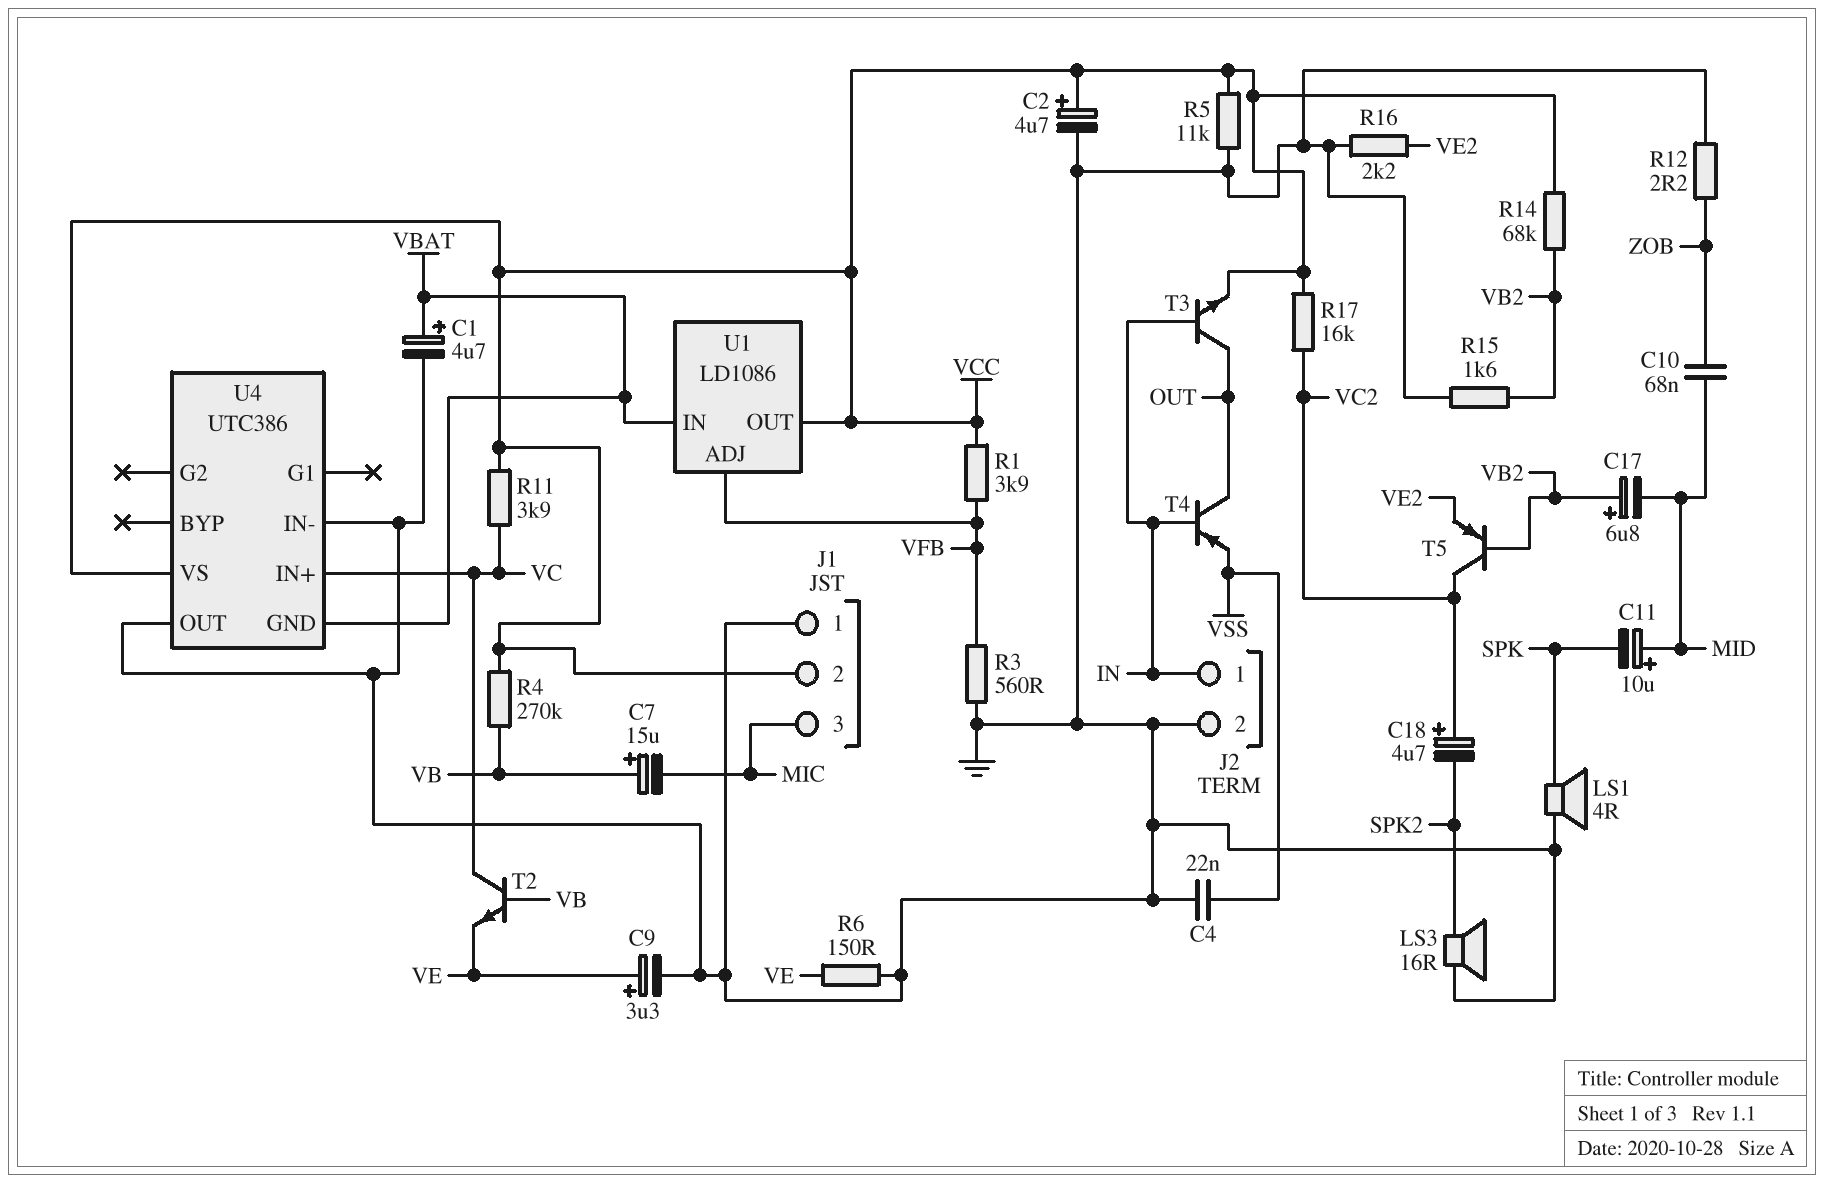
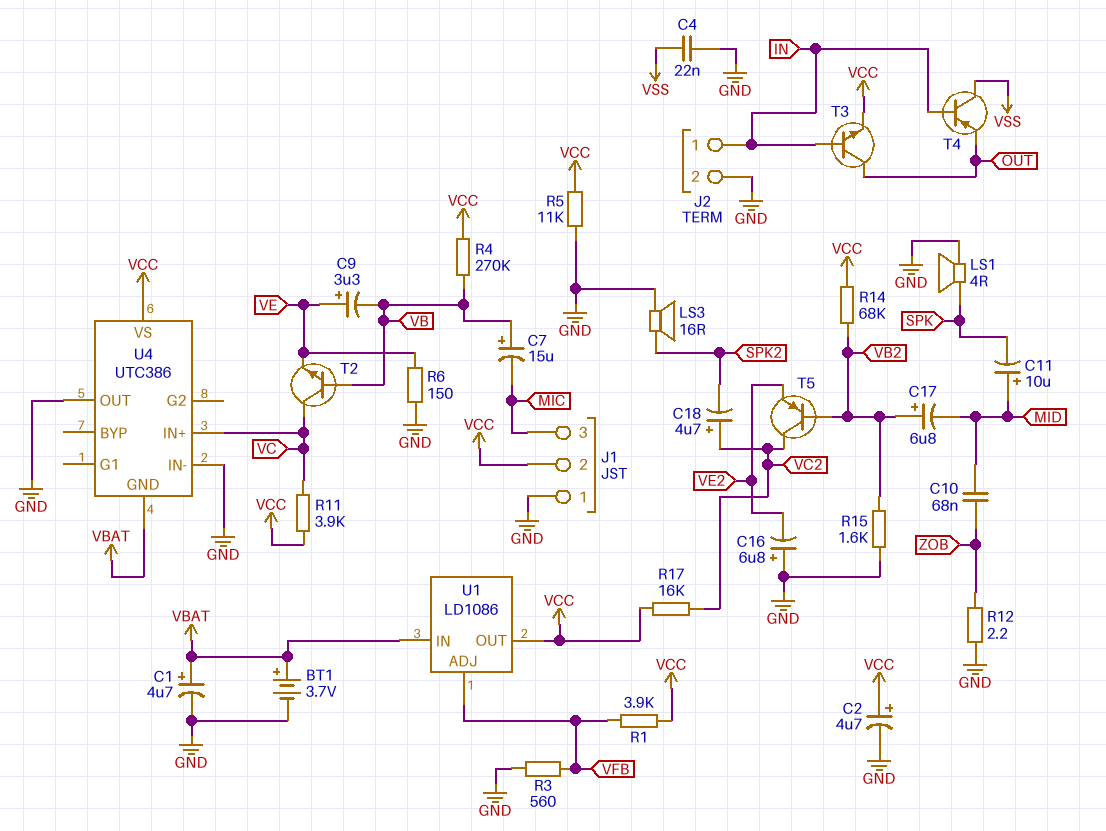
BT1: none -> 3.7V (plus VBAT, minus GND)
C9: 3.3uF (plus VE, minus GND) -> 3.3uF (plus VE, minus VB)
C16: none -> 6.8uF (plus GND, minus VE2)
R16: 2.2k (GND, VE2) -> none
T4: PNP (B IN, C OUT, E VSS) -> PNP (B IN, C VSS, E OUT)

